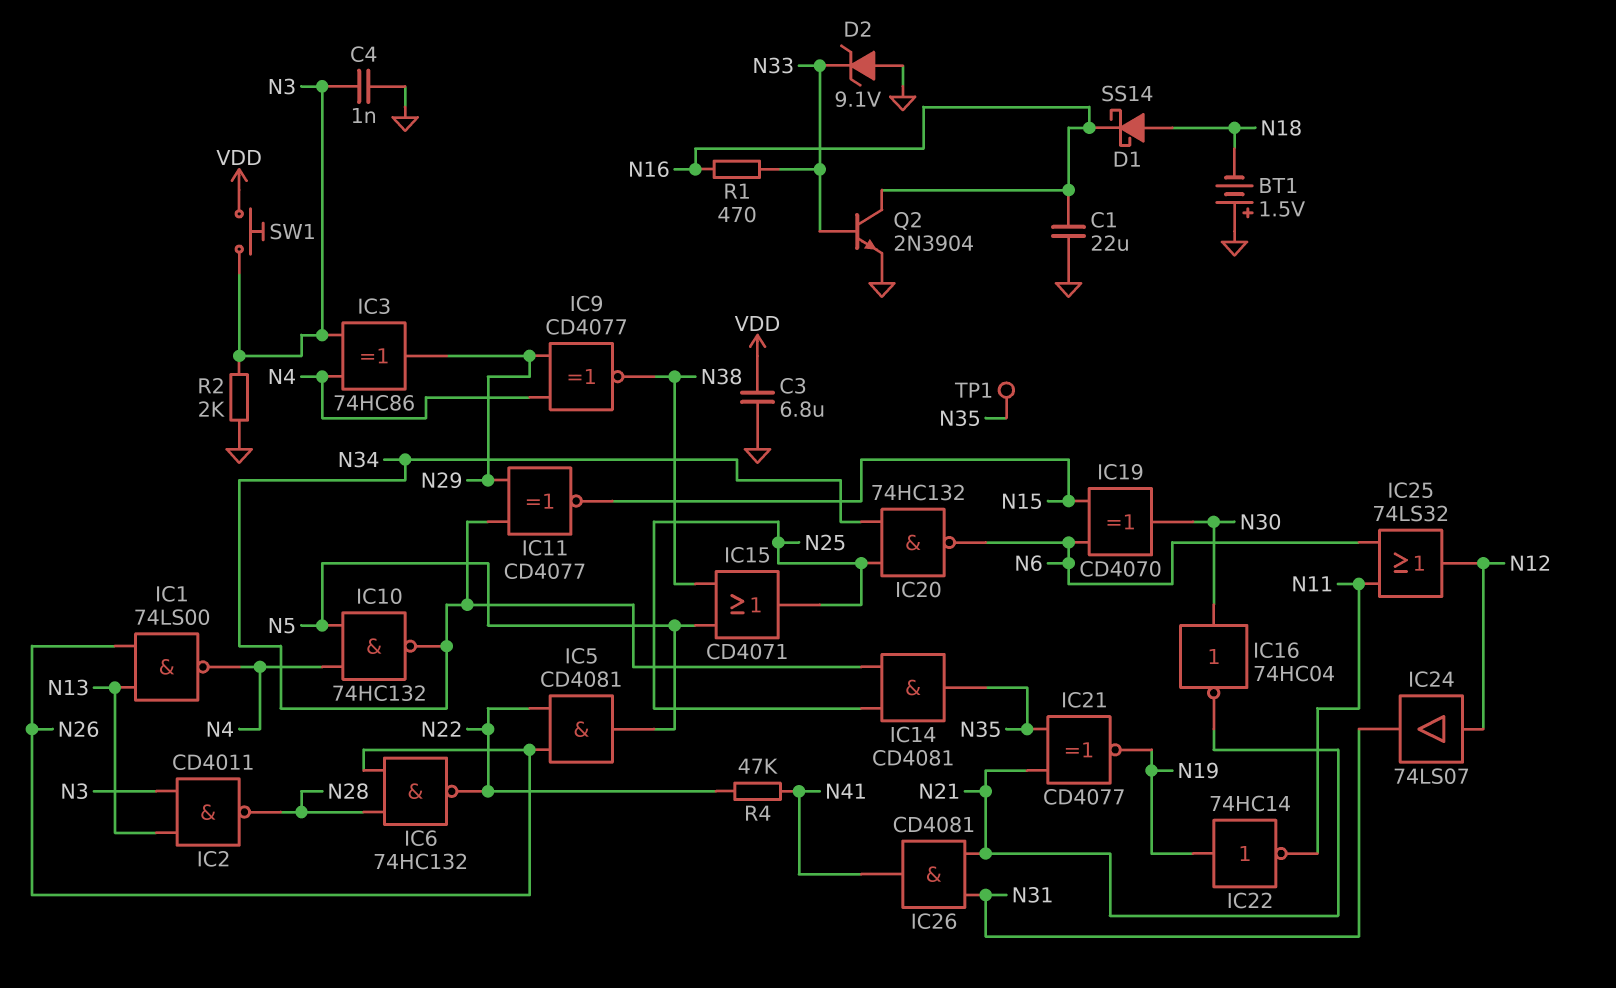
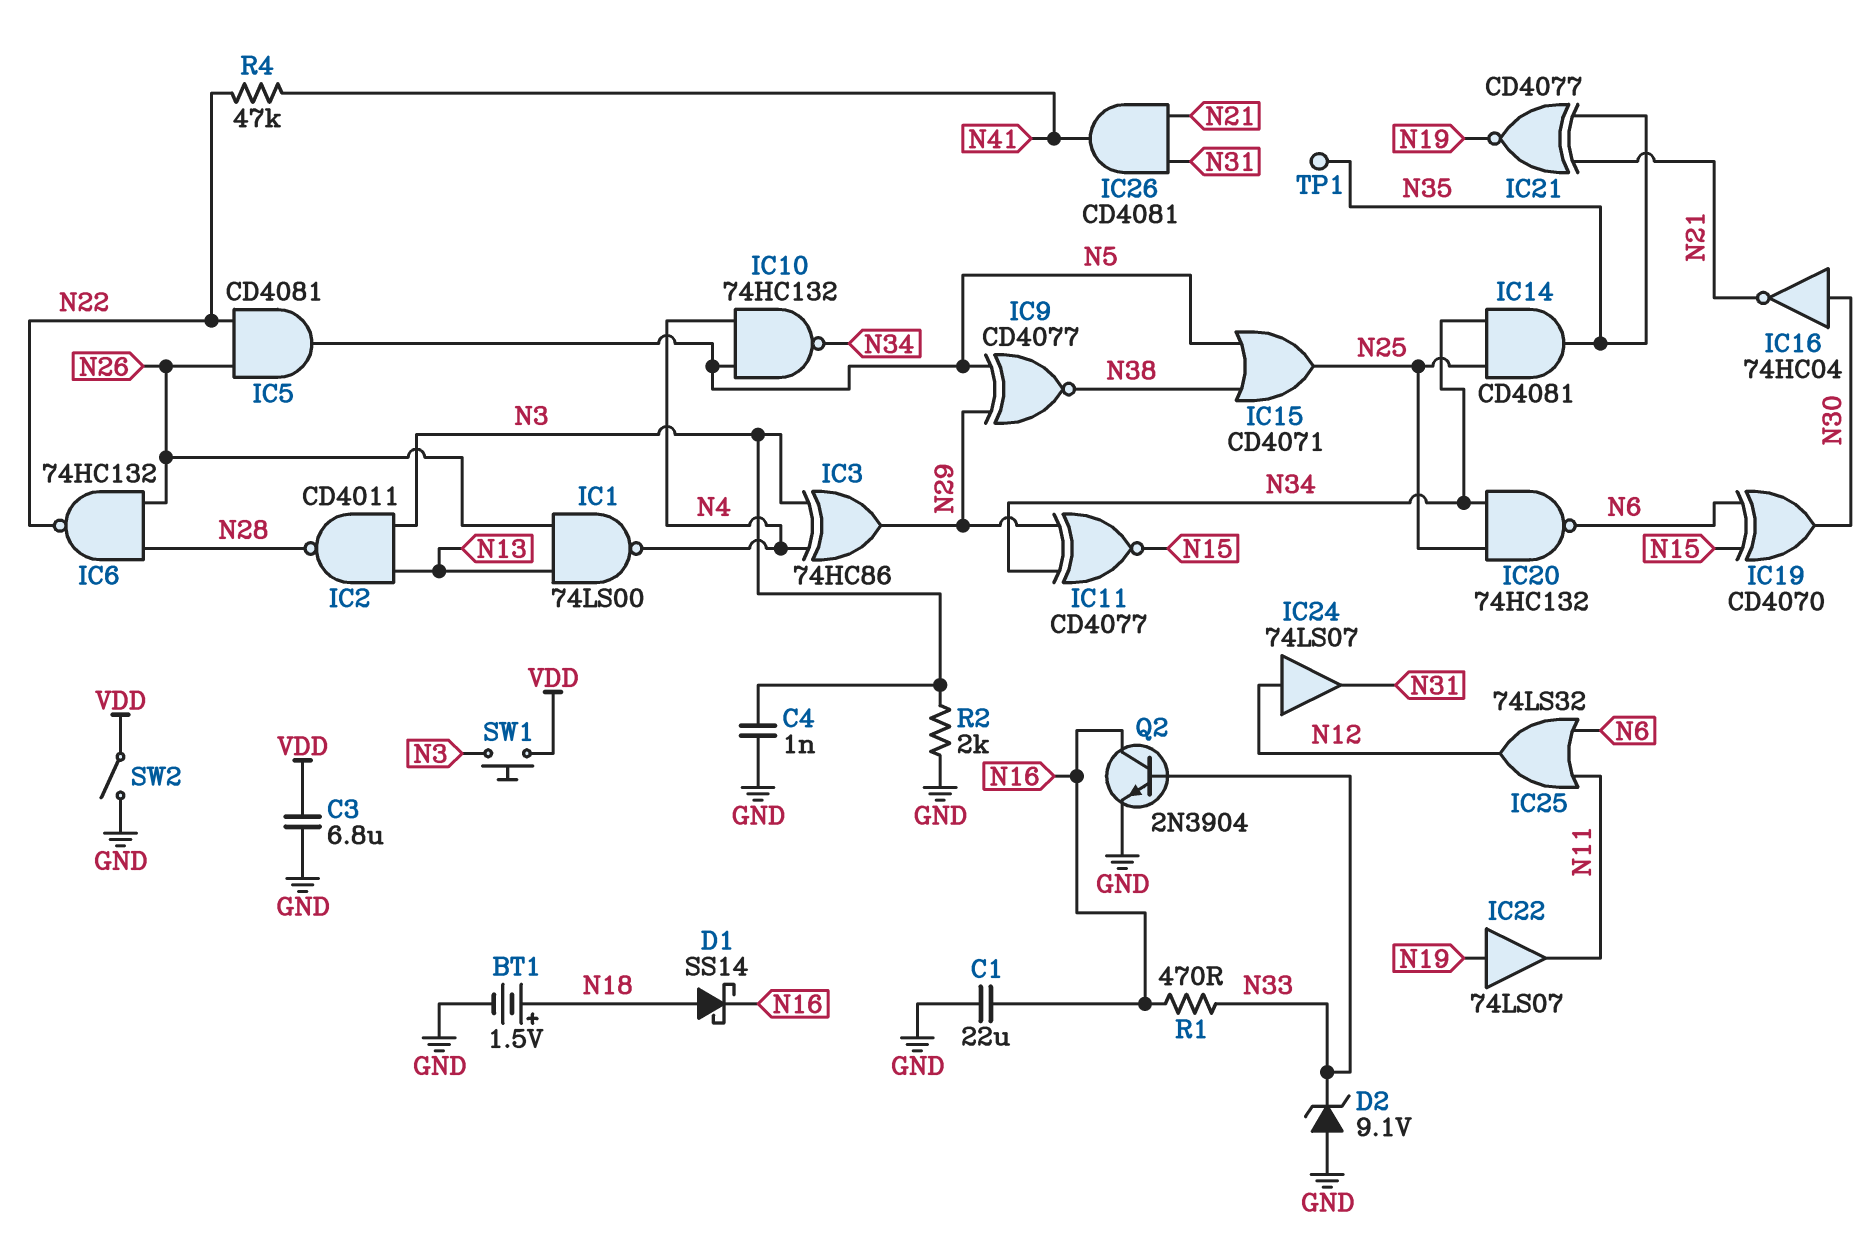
BT1: 1.5V (plus GND, minus N18) -> 1.5V (plus N18, minus GND)
IC9: XNOR CD4077 (in N4, in N29, out N38) -> XNOR CD4077 (in N5, in N29, out N38)
IC22: NOT 74HC14 (in N19, out N11) -> buffer 74LS07 (in N19, out N11)
SW2: none -> switch (GND, VDD)

